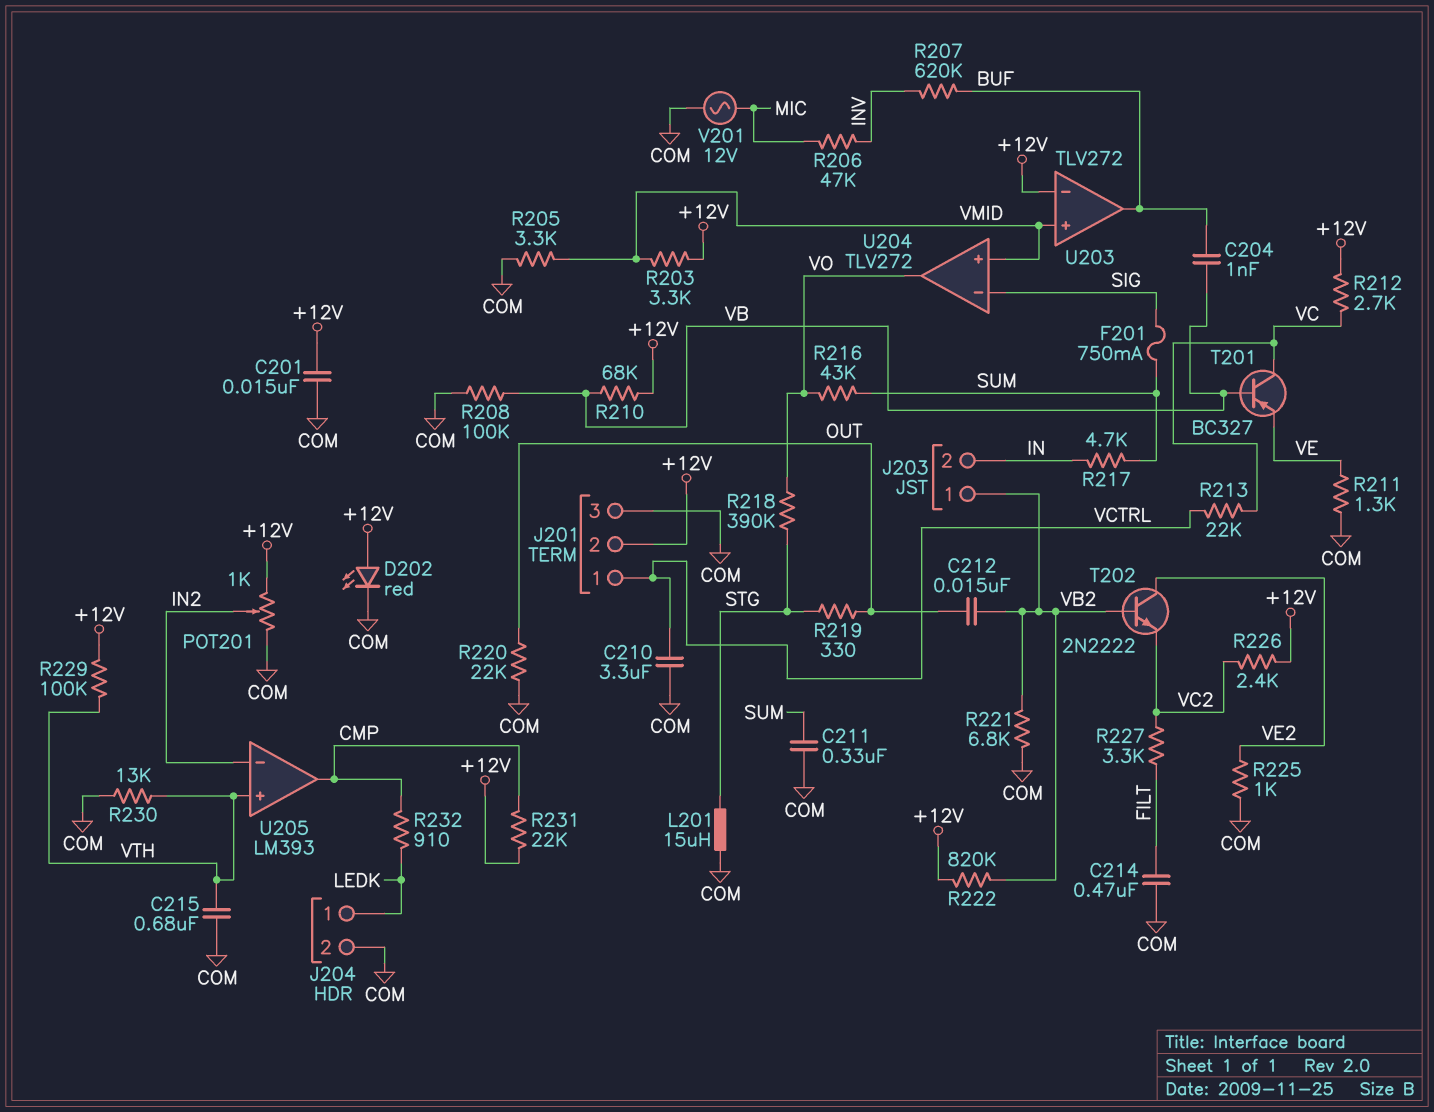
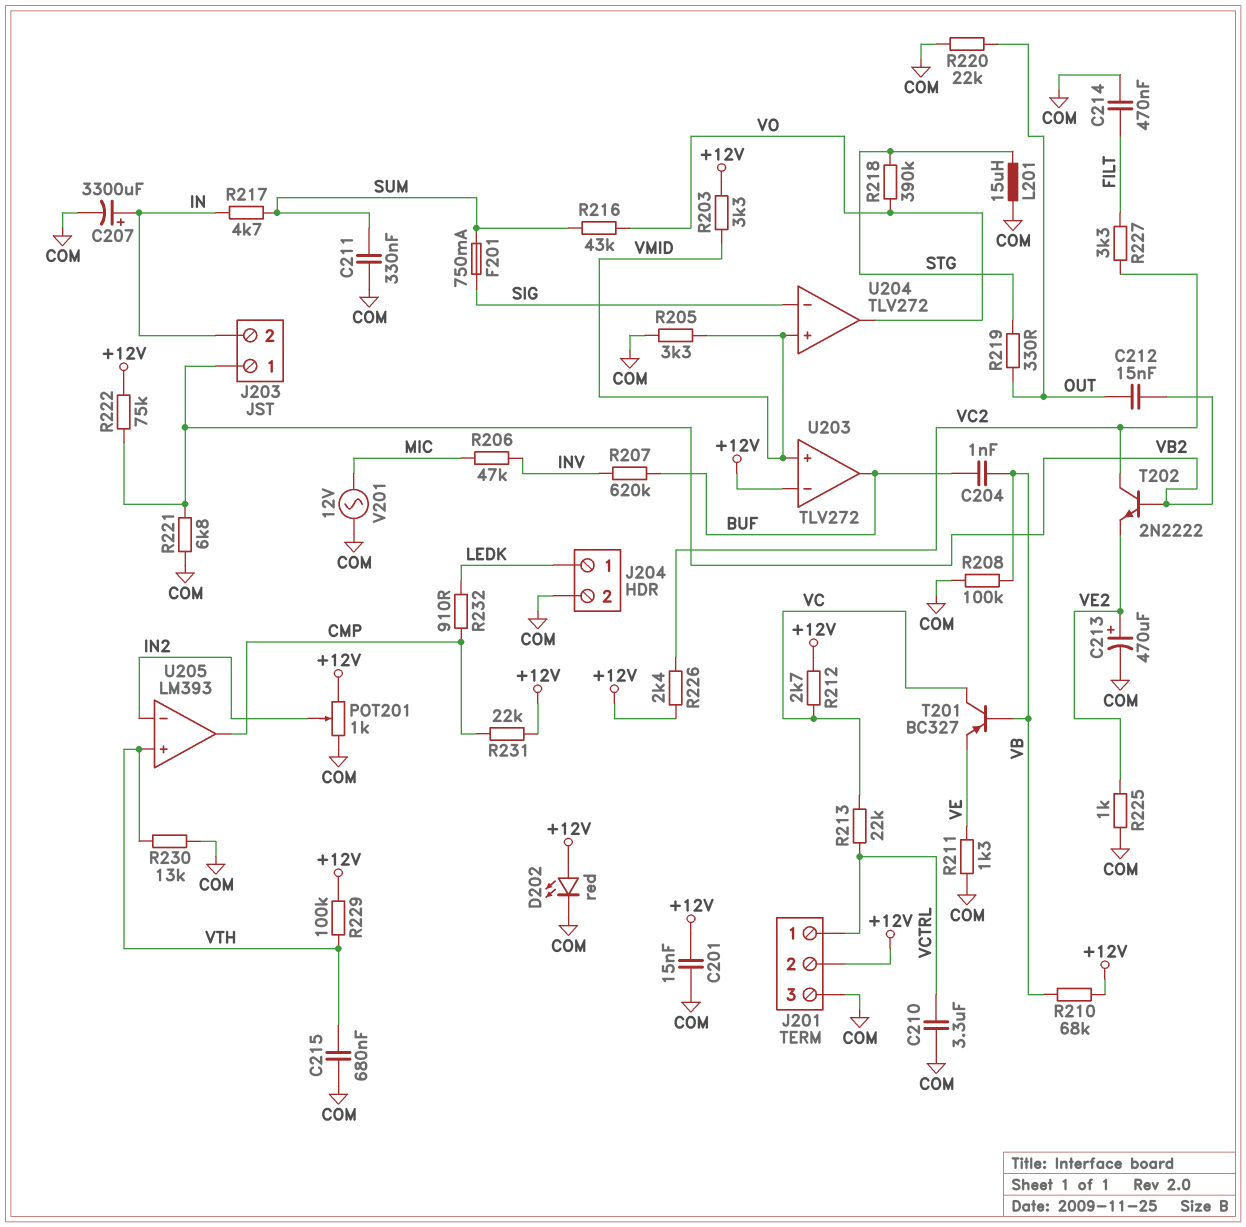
C207: none -> 3300uF (plus IN, minus COM)
C213: none -> 470uF (plus VE2, minus COM)
R222: 820k (+12V, VB2) -> 75k (+12V, VB2)
T202: NPN 2N2222 (B VB2, C VE2, E VC2) -> NPN 2N2222 (B VB2, C VC2, E VE2)

